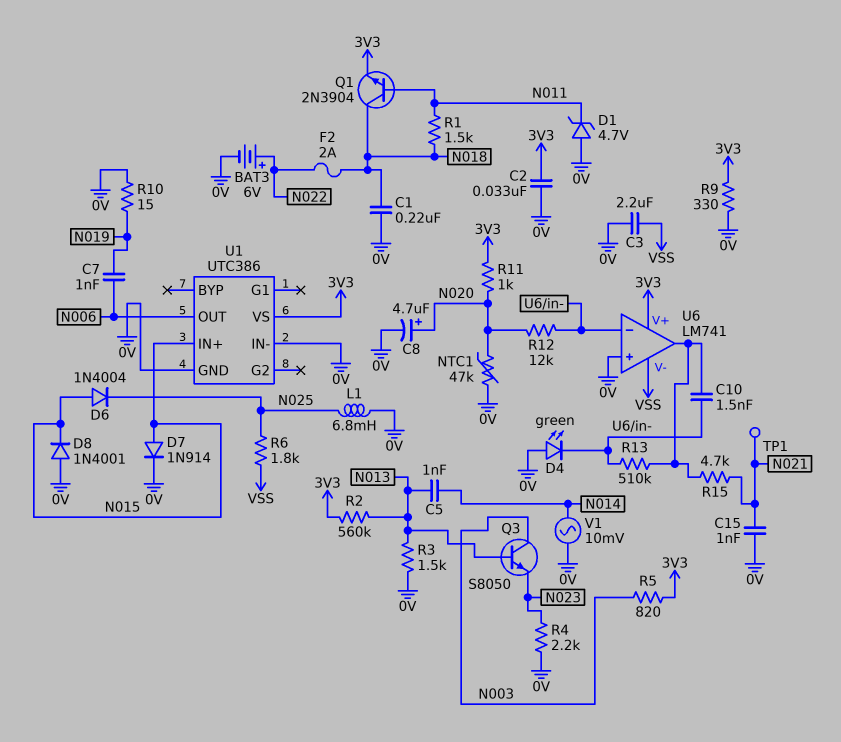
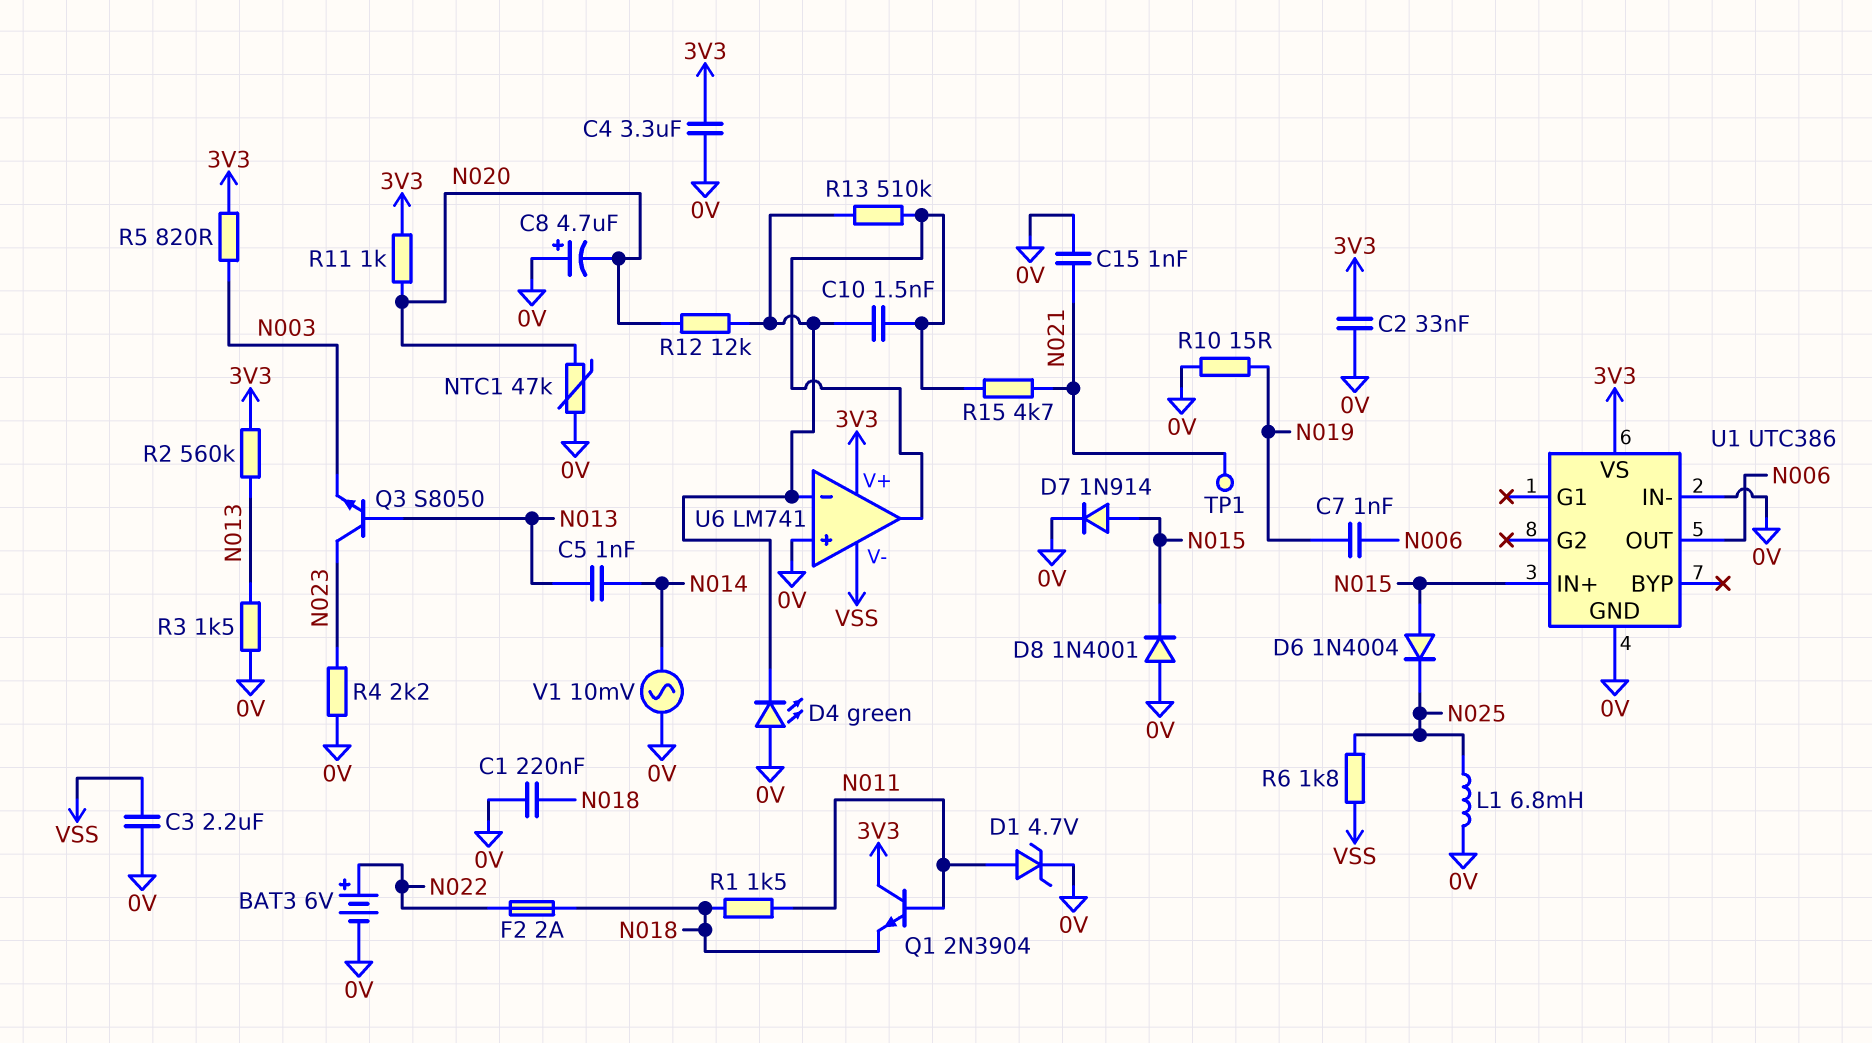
C4: none -> 3.3uF (0V, 3V3)
C8: 4.7uF (plus N020, minus 0V) -> 4.7uF (plus 0V, minus N020)
D1: zener 4.7V (A 0V, K N011) -> zener 4.7V (A N011, K 0V)
Q1: NPN 2N3904 (B N011, C N018, E 3V3) -> NPN 2N3904 (B N011, C 3V3, E N018)
Q3: NPN S8050 (B N013, C N003, E N023) -> NPN S8050 (B N013, C N023, E N003)
R9: 330 (0V, 3V3) -> none

